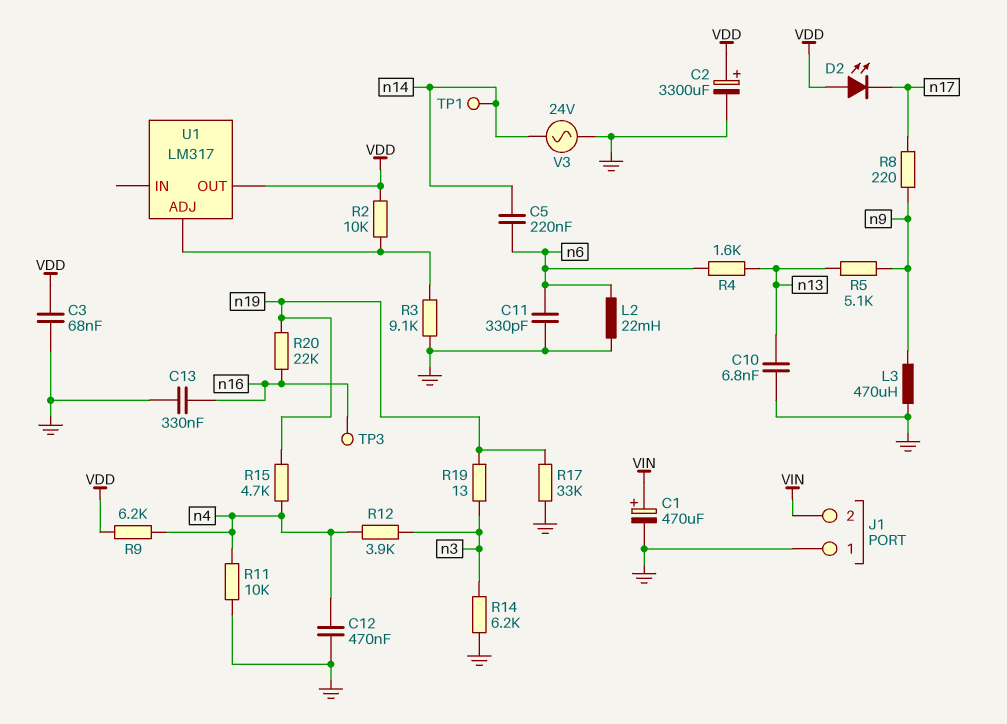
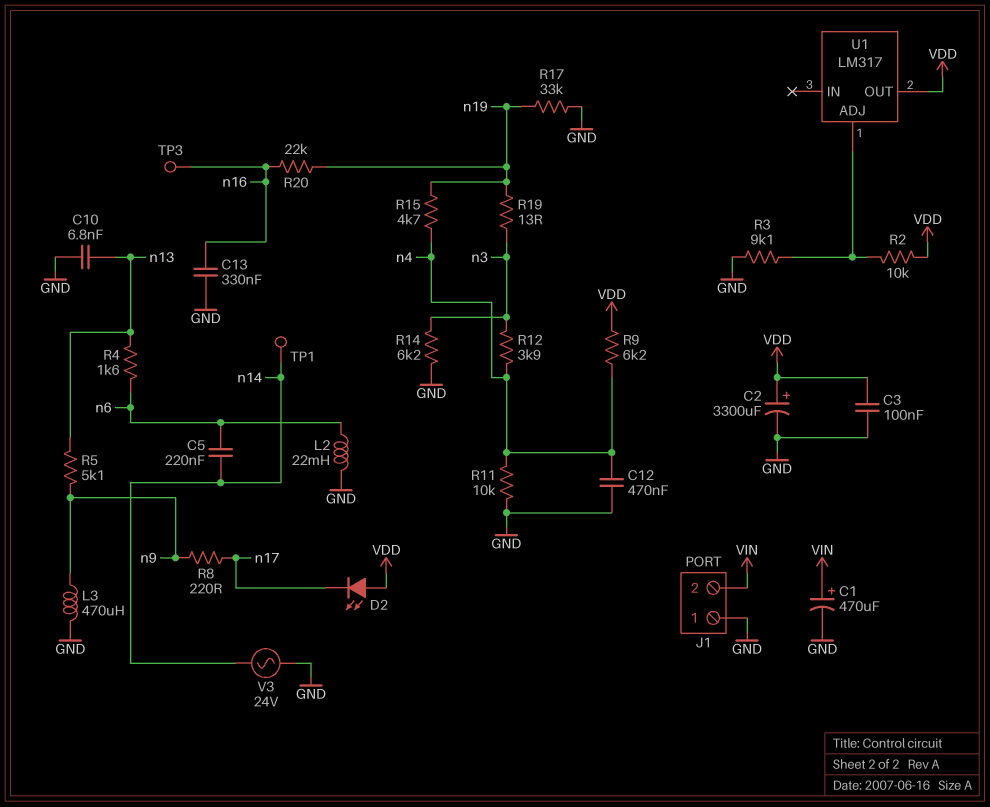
C3: 68nF (GND, VDD) -> 100nF (GND, VDD)
C11: 330pF (GND, n6) -> none

